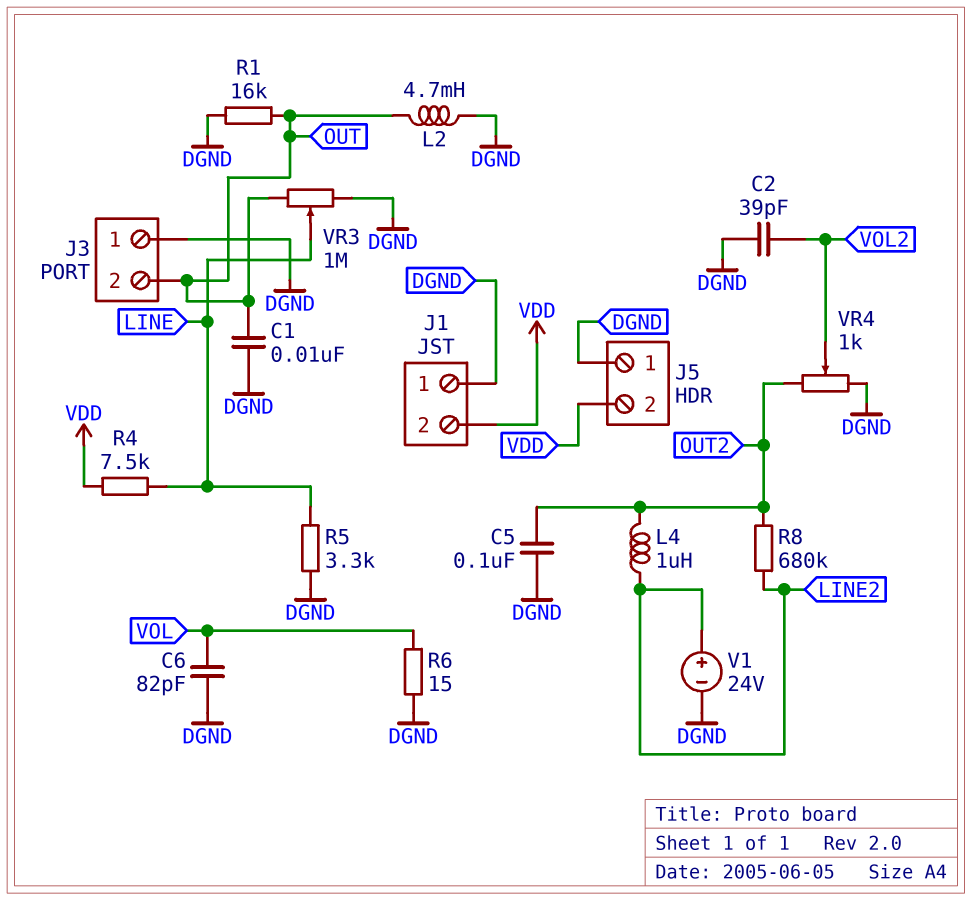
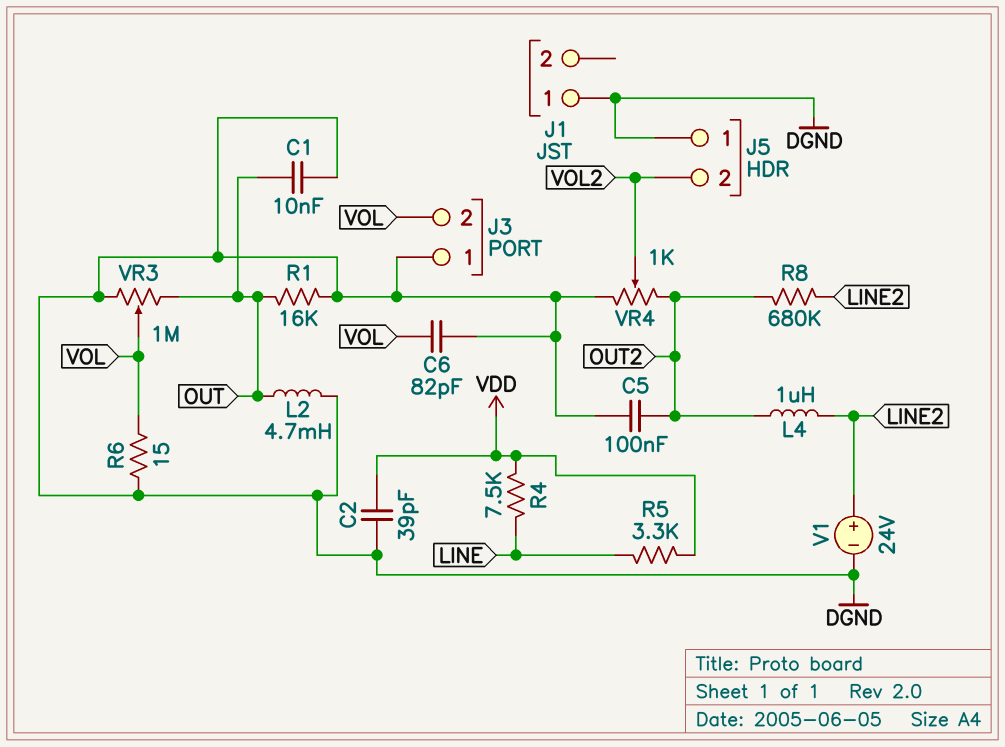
C2: 39pF (DGND, VOL2) -> 39pF (DGND, VDD)
J1 pin 2: VDD -> none
J3 pin 2: OUT -> VOL
J5 pin 2: VDD -> VOL2
R5: 3.3k (DGND, LINE) -> 3.3k (LINE, VDD)
VR3: 1M (DGND, OUT, wiper LINE) -> 1M (DGND, OUT, wiper VOL)

